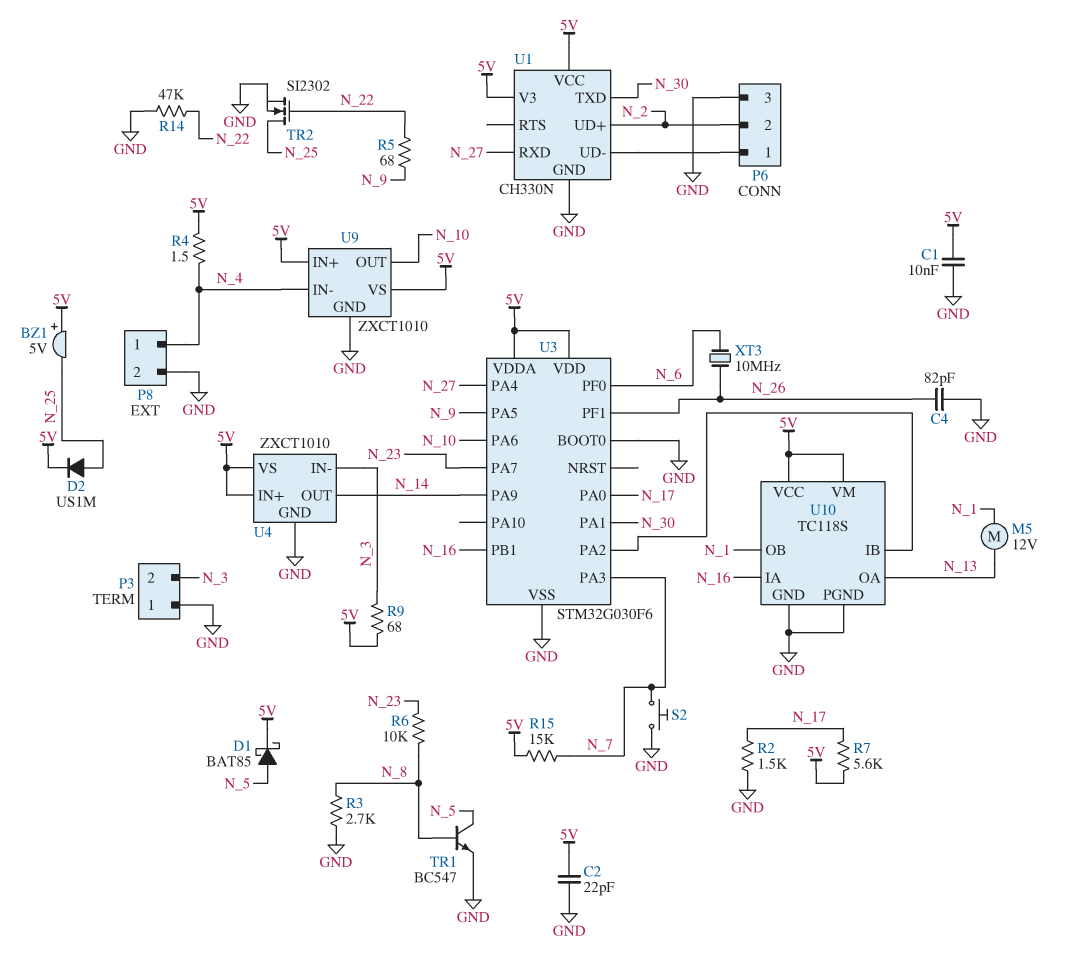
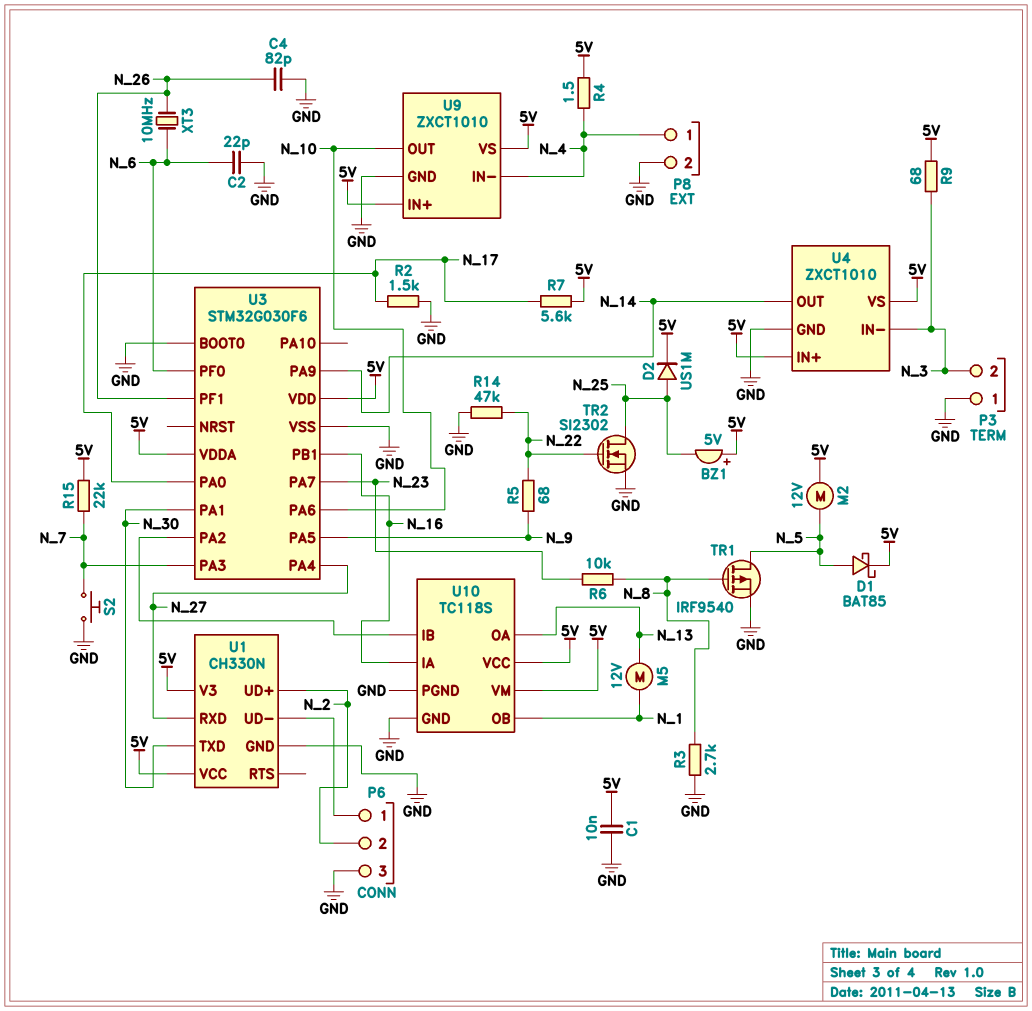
C2: 22pF (5V, GND) -> 22pF (GND, N_6)
M2: none -> motor 12V (5V, N_5)
R15: 15k (5V, N_7) -> 22k (5V, N_7)
TR1: NPN BC547 (B N_8, C N_5, E GND) -> PMOS IRF9540 (G N_8, D N_5, S GND)

